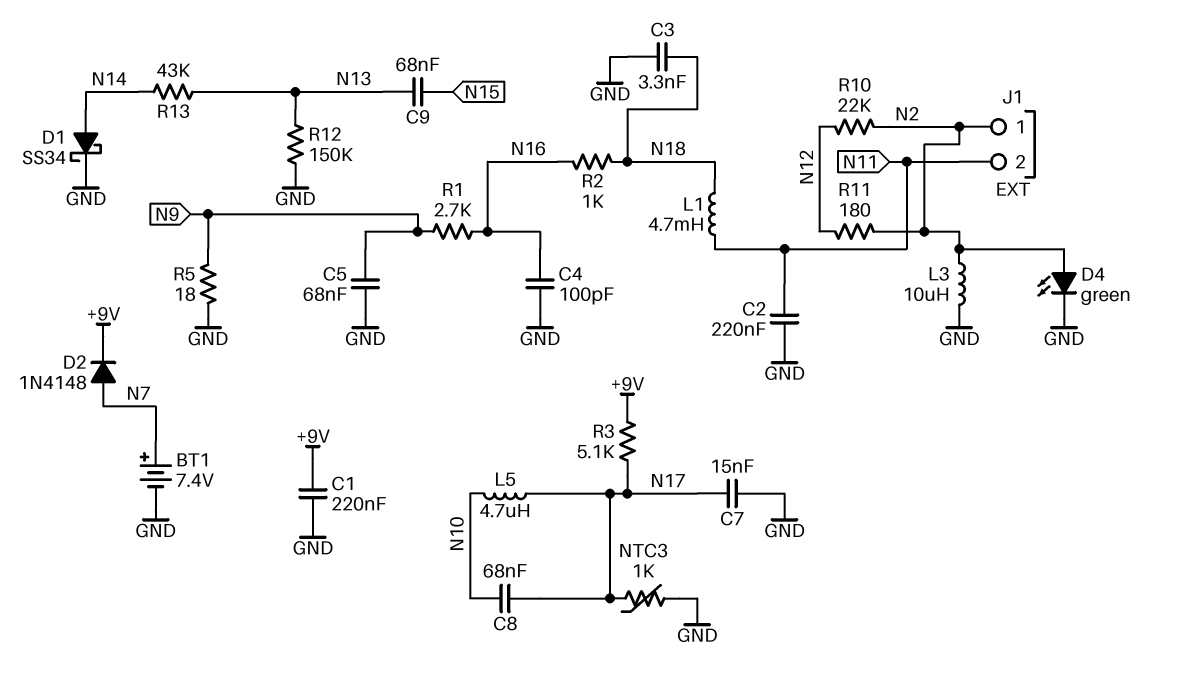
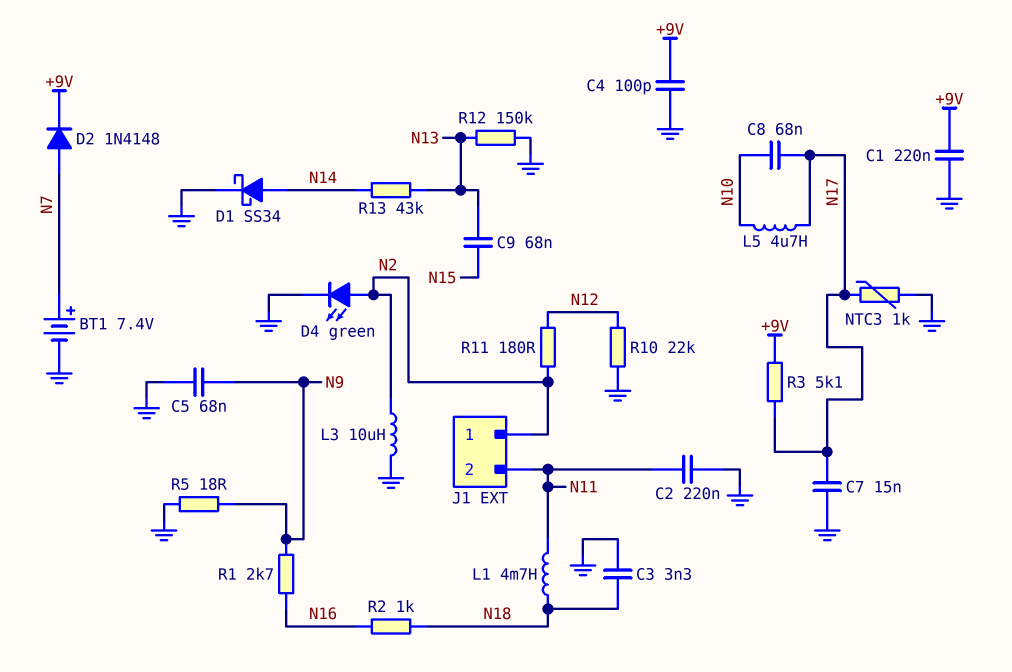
C4: 100pF (GND, N16) -> 100pF (+9V, GND)
R10: 22k (N2, N12) -> 22k (GND, N12)

